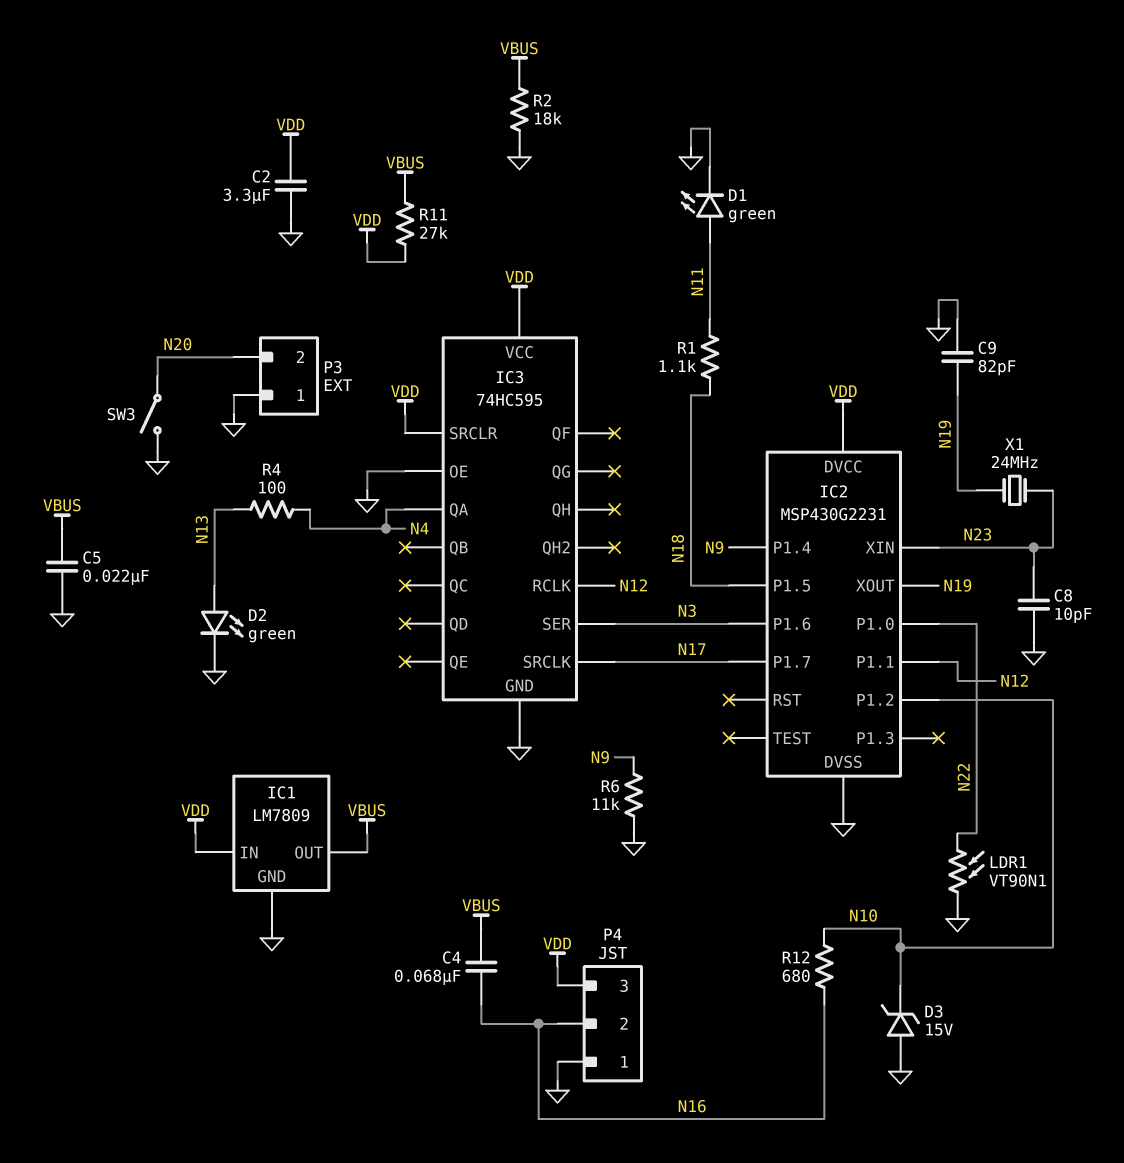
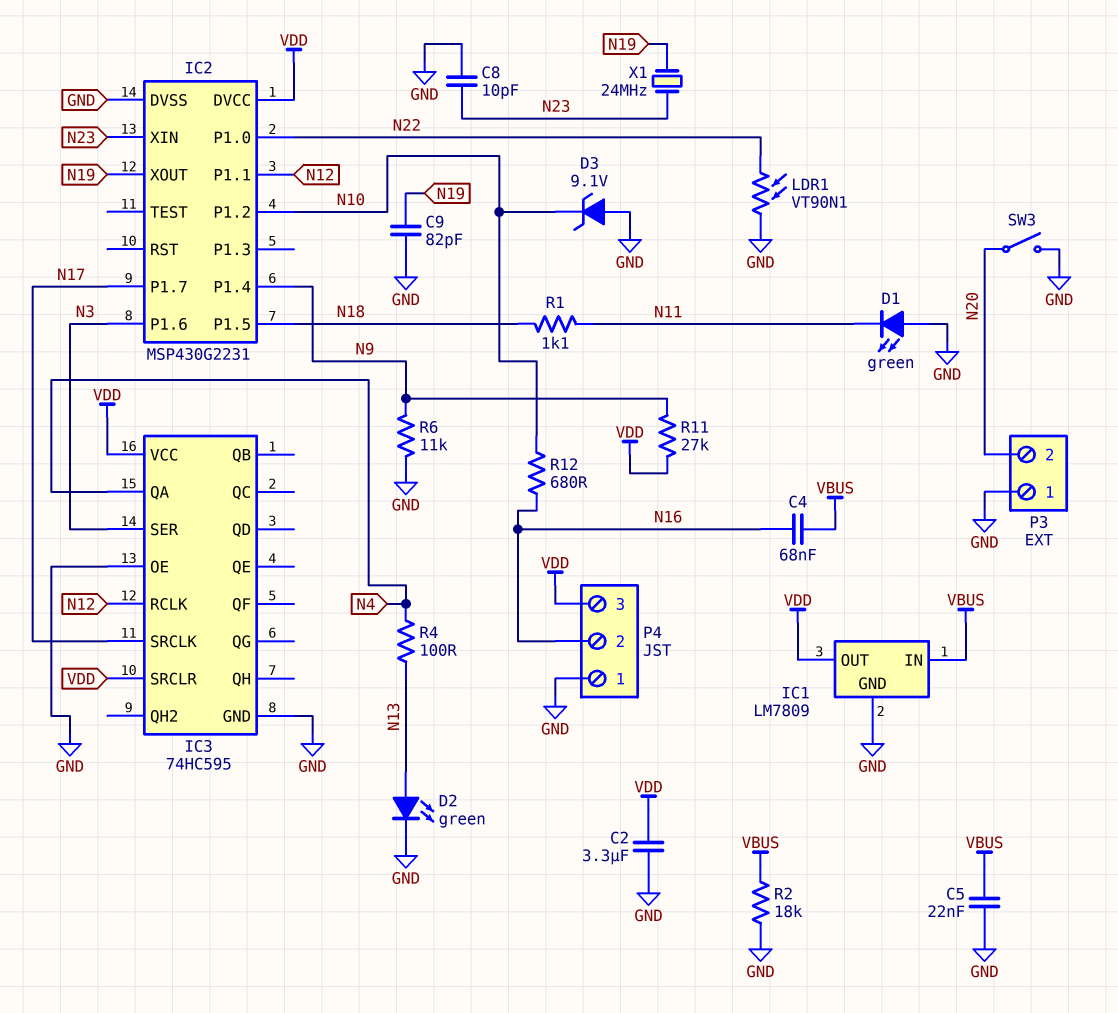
D1: LED green (A N11, K GND) -> LED green (A GND, K N11)
D3: zener 15V (A GND, K N10) -> zener 9.1V (A GND, K N10)
IC1 pin IN: VDD -> VBUS
IC1 pin OUT: VBUS -> VDD
R11: 27k (VBUS, VDD) -> 27k (N9, VDD)

